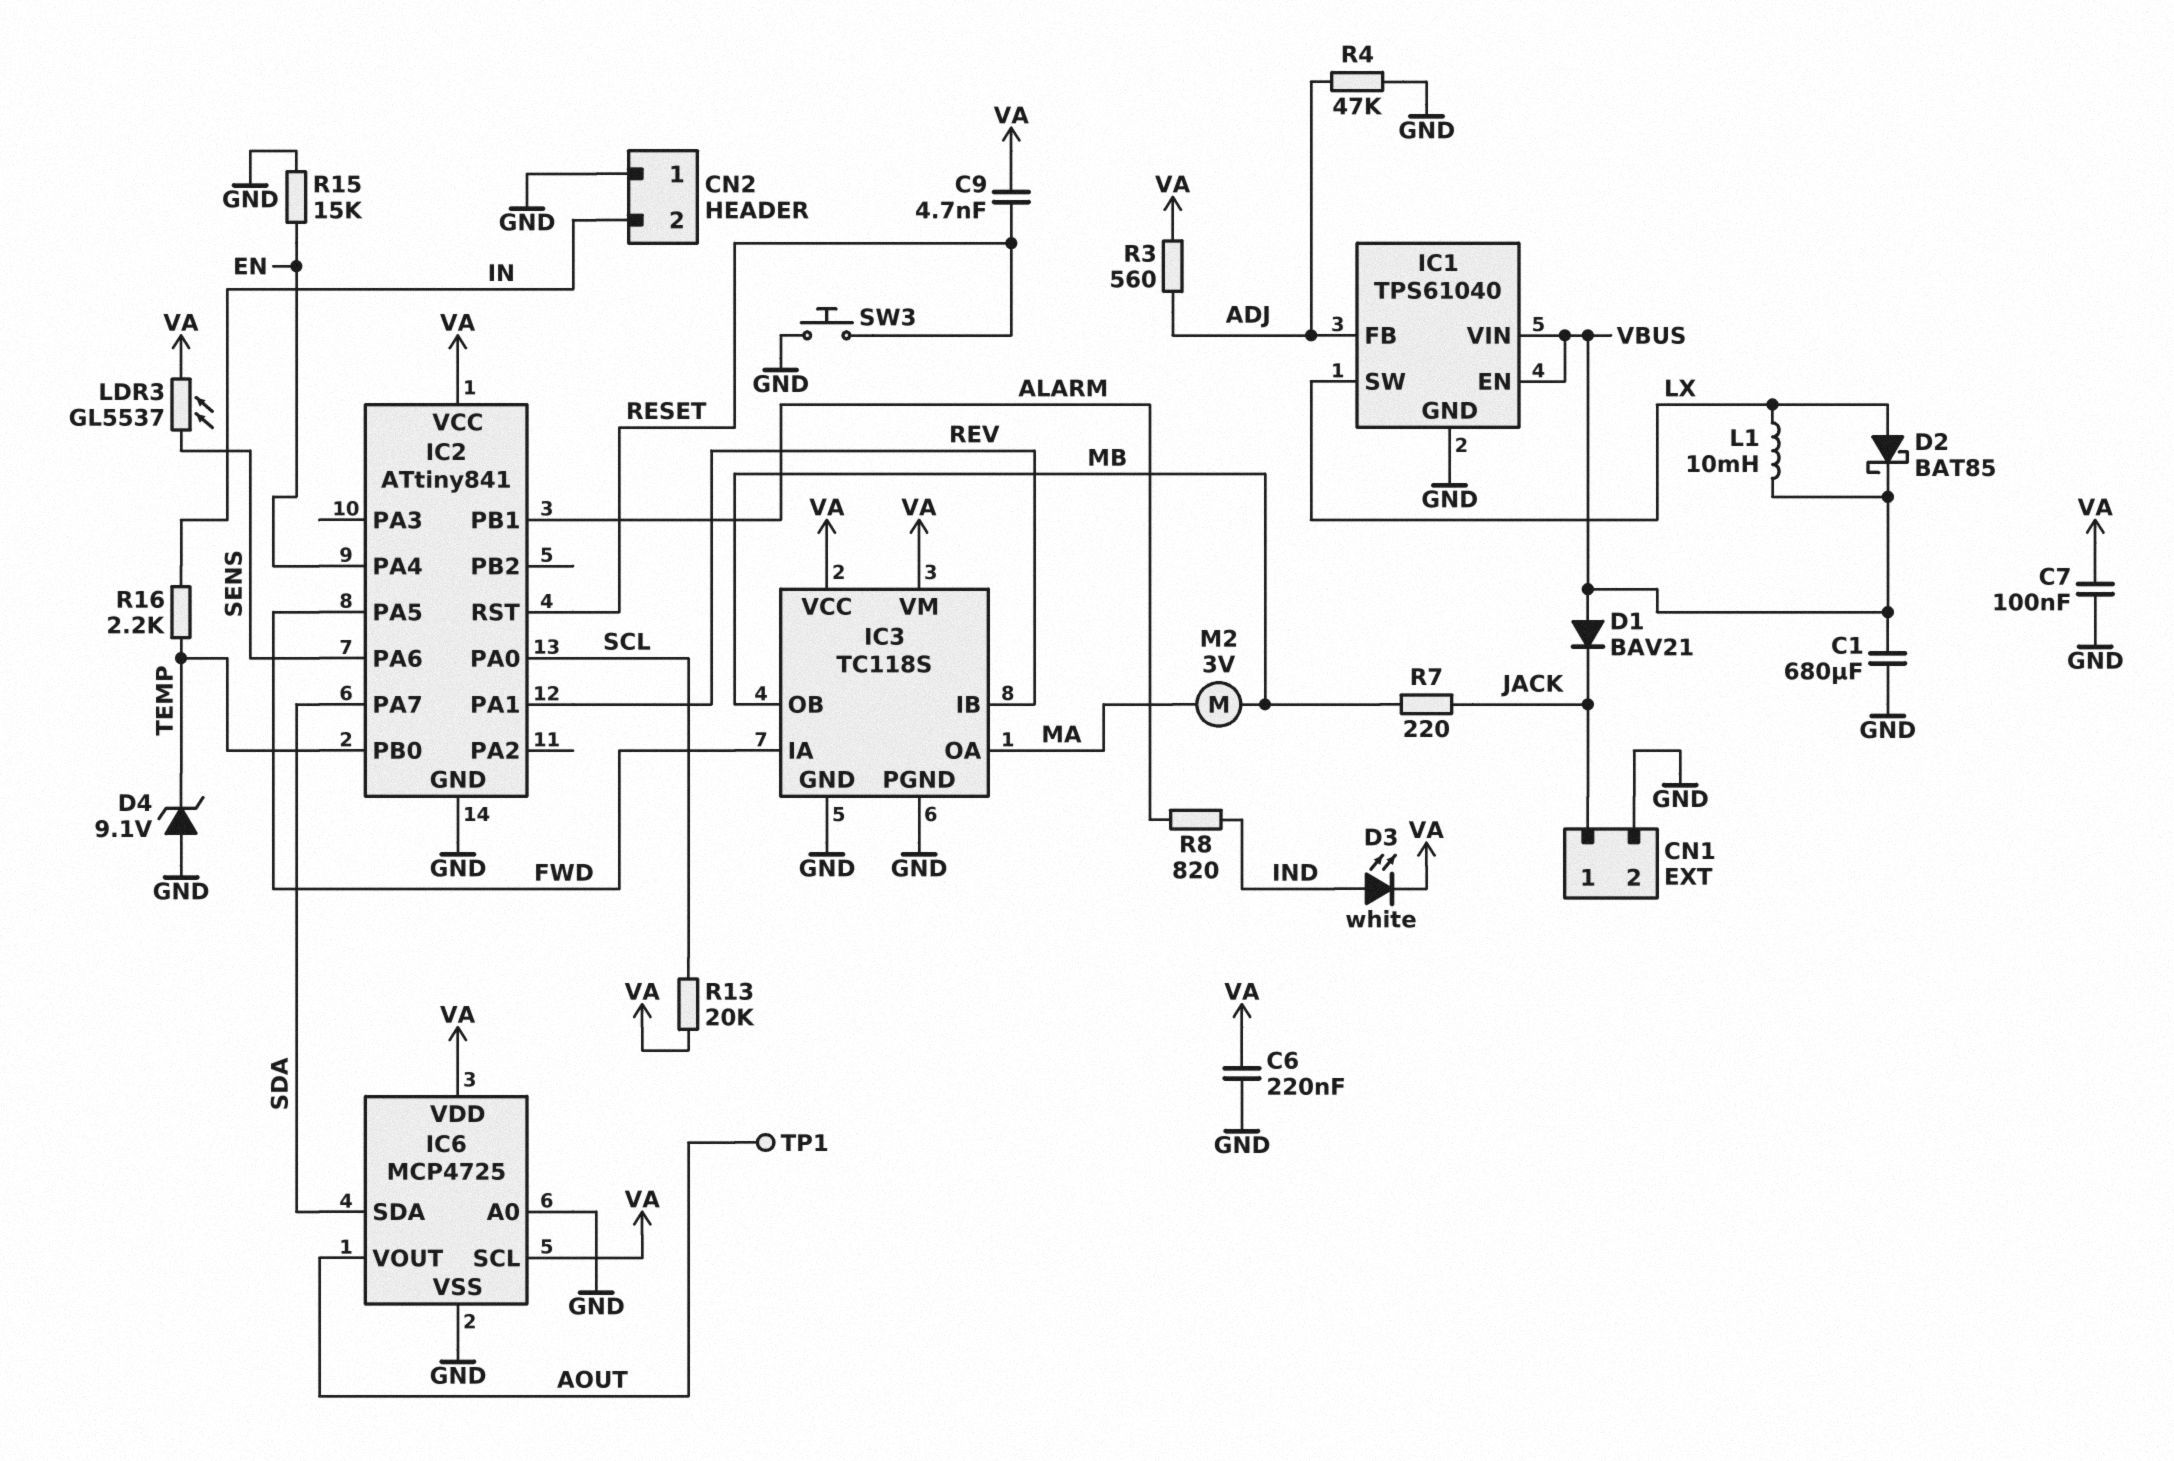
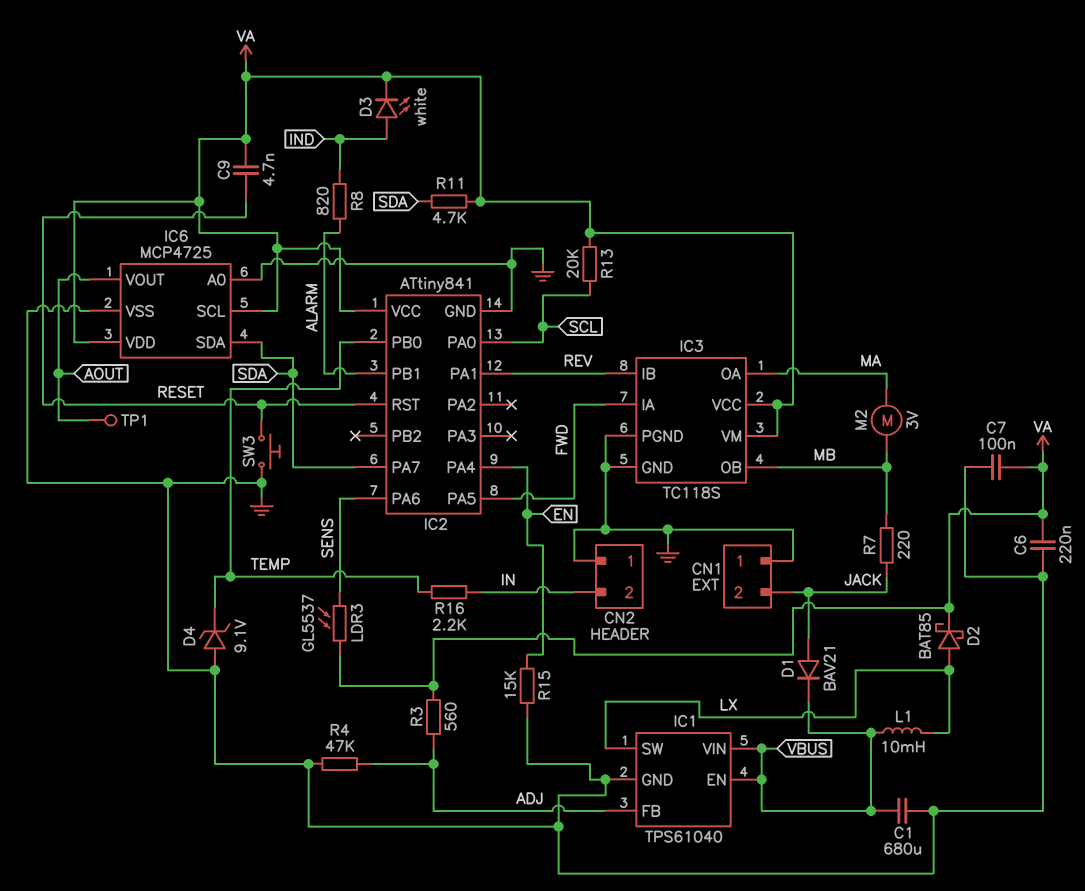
CN1 pin 1: JACK -> GND
CN1 pin 2: GND -> JACK
D1: diode BAV21 (A VBUS, K JACK) -> diode BAV21 (A JACK, K VBUS)
D2: schottky BAT85 (A LX, K VBUS) -> schottky BAT85 (A LX, K VA)
R11: none -> 4.7k (SDA, VA)

